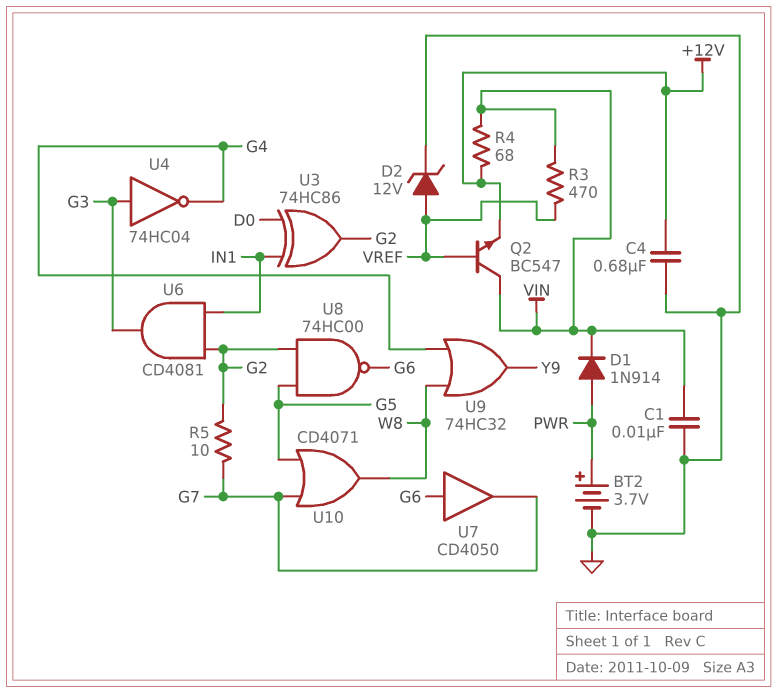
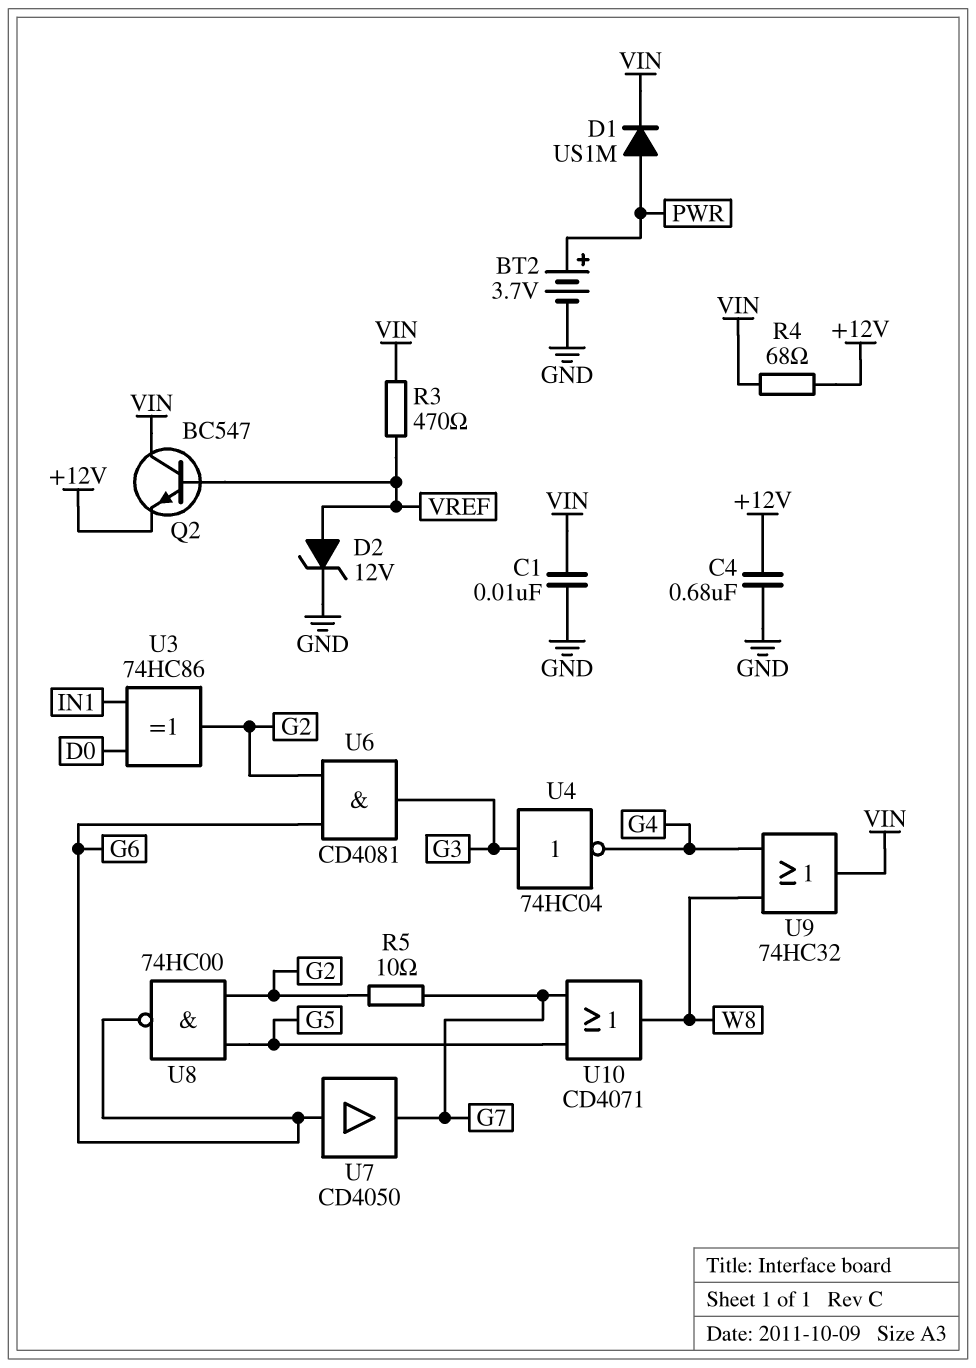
D1: diode 1N914 (A PWR, K VIN) -> diode US1M (A PWR, K VIN)
U6: AND CD4081 (in G2, in IN1, out G3) -> AND CD4081 (in G2, in G6, out G3)
U9: OR 74HC32 (in G4, in W8, out Y9) -> OR 74HC32 (in G4, in W8, out VIN)

